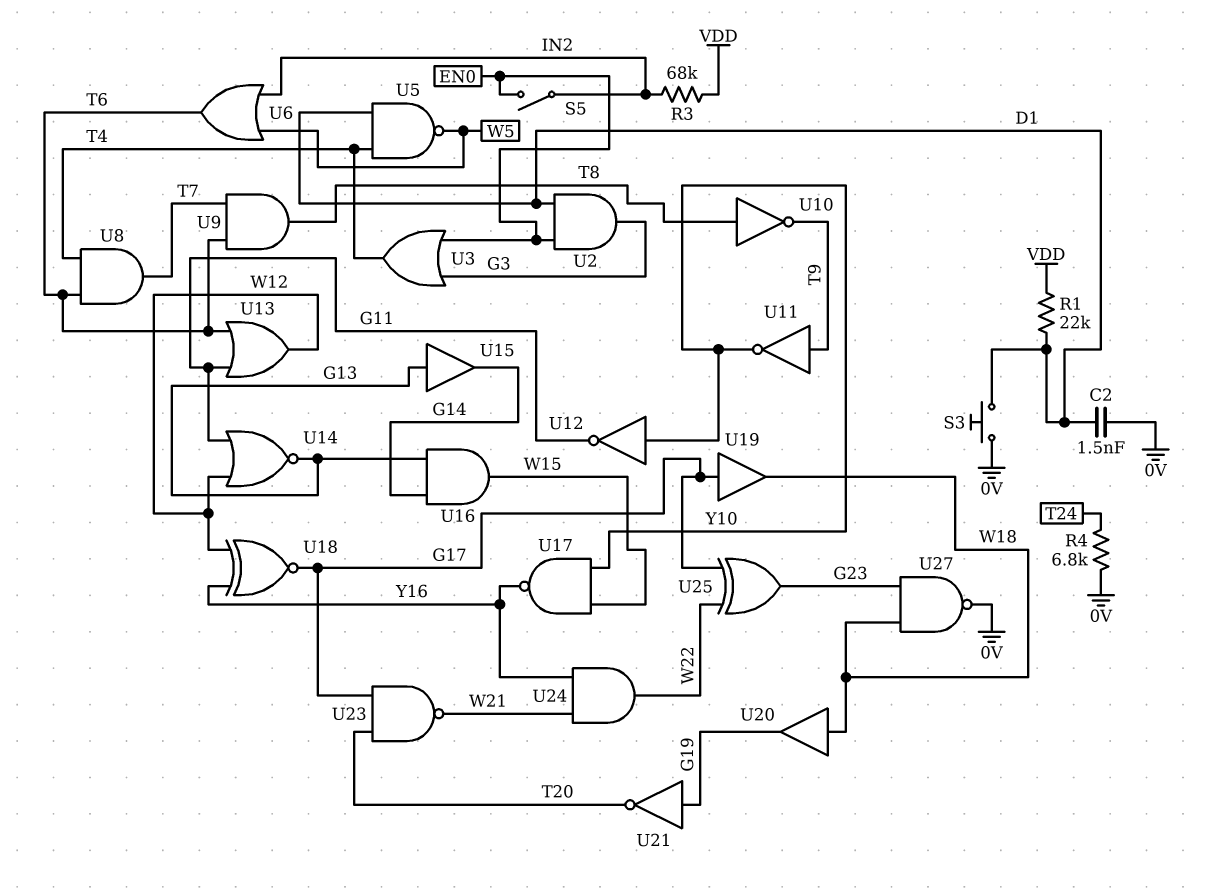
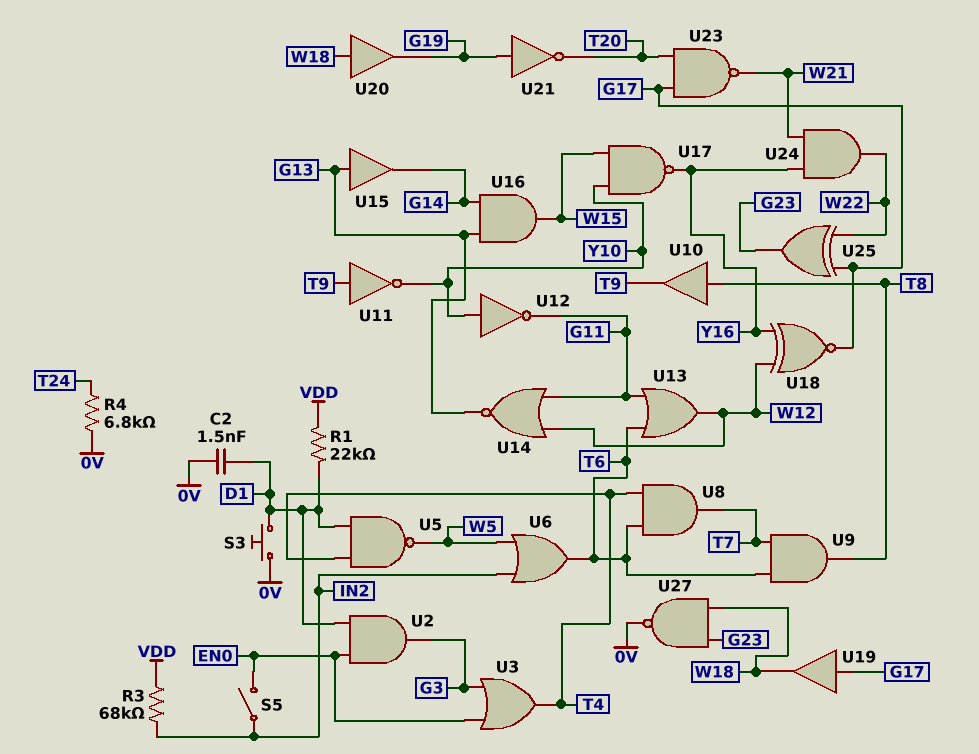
U10: NOT (in T8, out T9) -> buffer (in T8, out T9)

